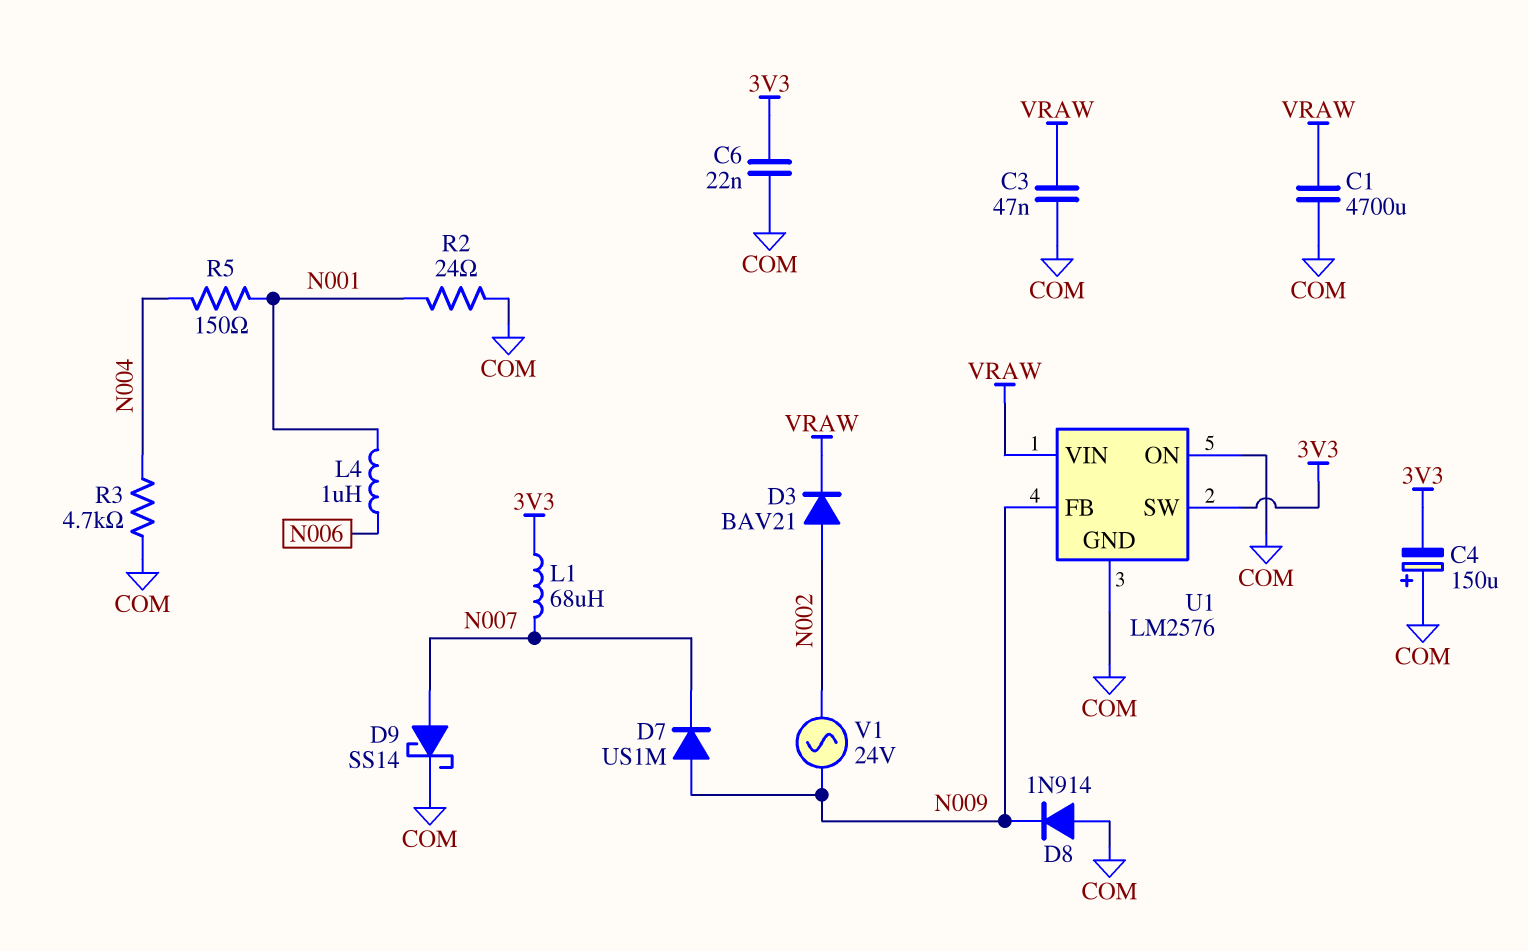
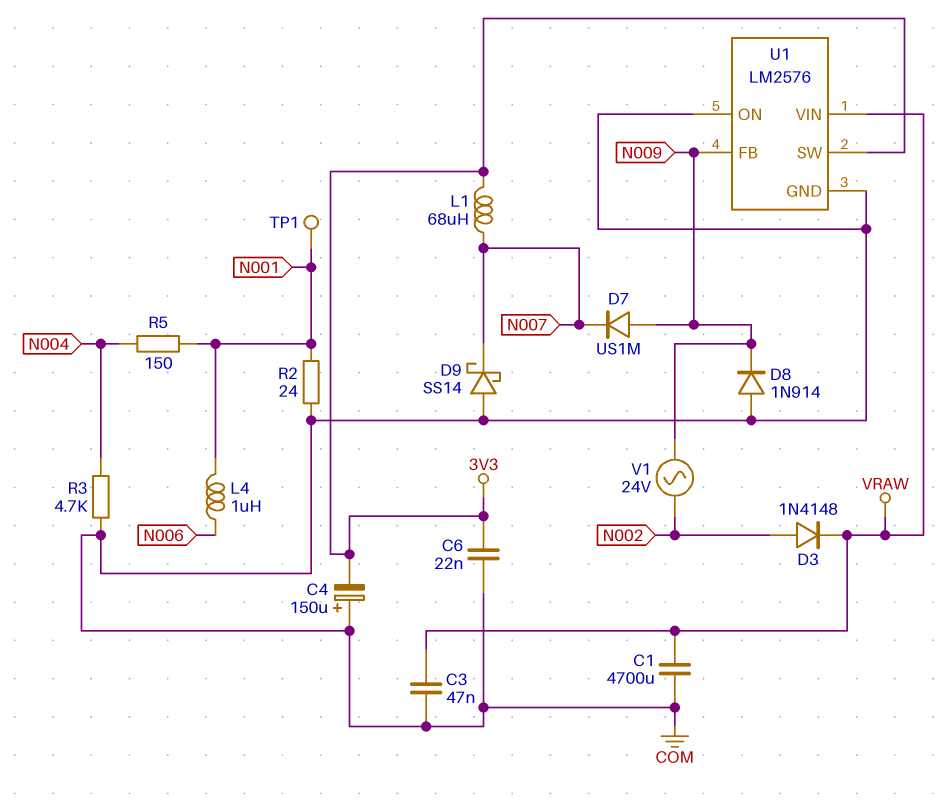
D3: diode BAV21 (A N002, K VRAW) -> diode 1N4148 (A N002, K VRAW)
D9: schottky SS14 (A N007, K COM) -> schottky SS14 (A COM, K N007)
TP1: none -> test point (N001)

